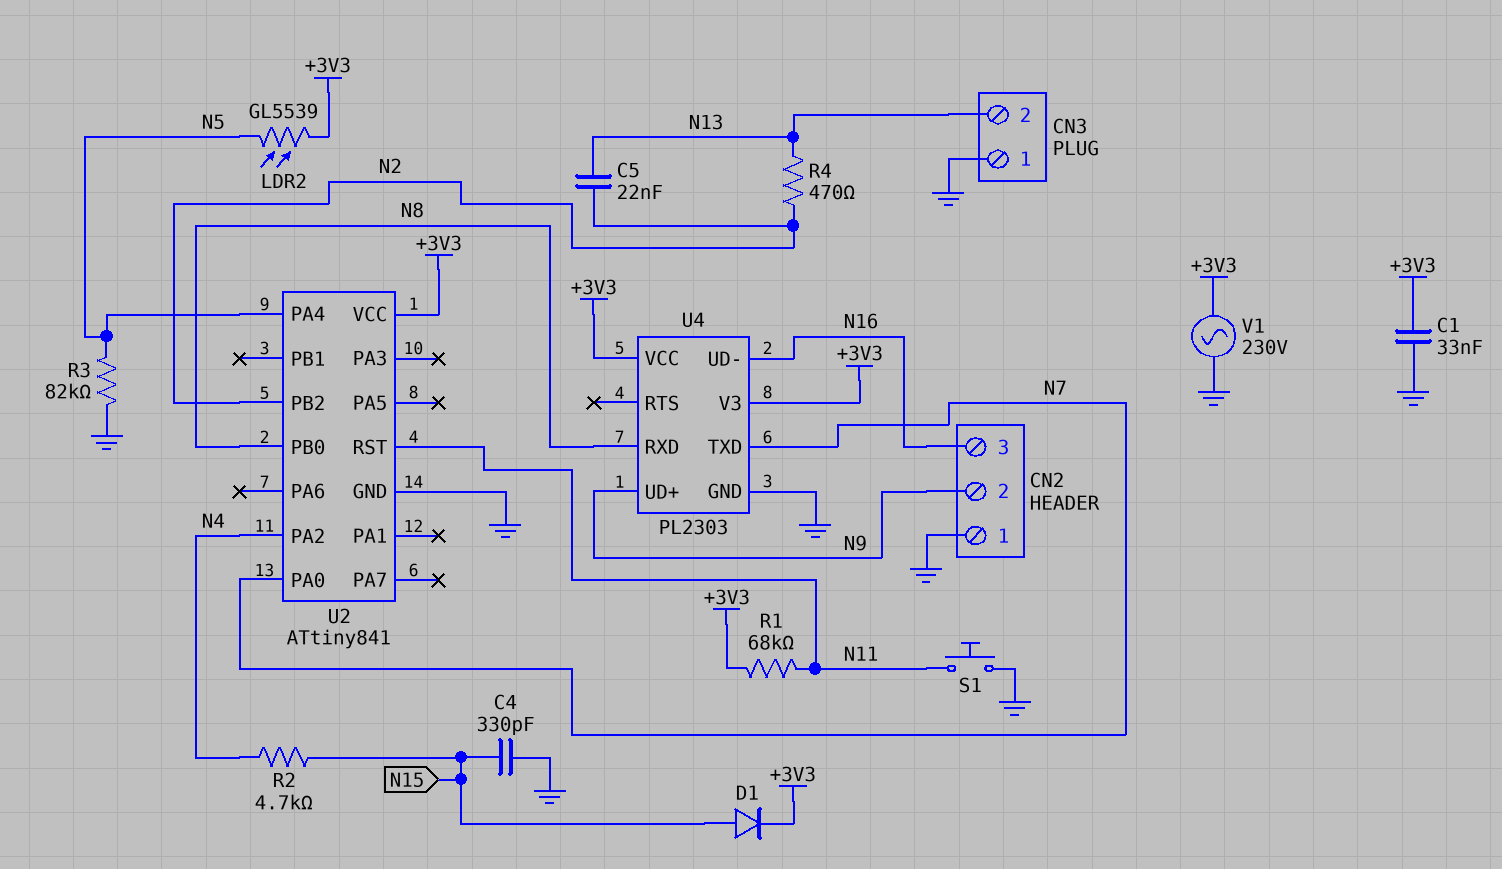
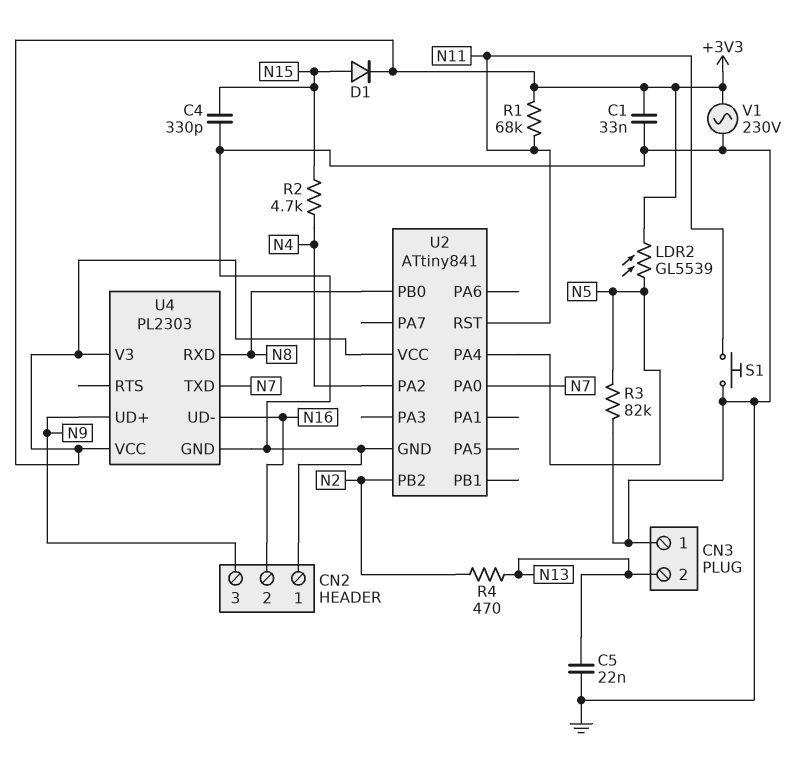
C5: 22nF (N2, N13) -> 22nF (GND, N13)
CN2 pin 2: N9 -> N16
CN2 pin 3: N16 -> N9

